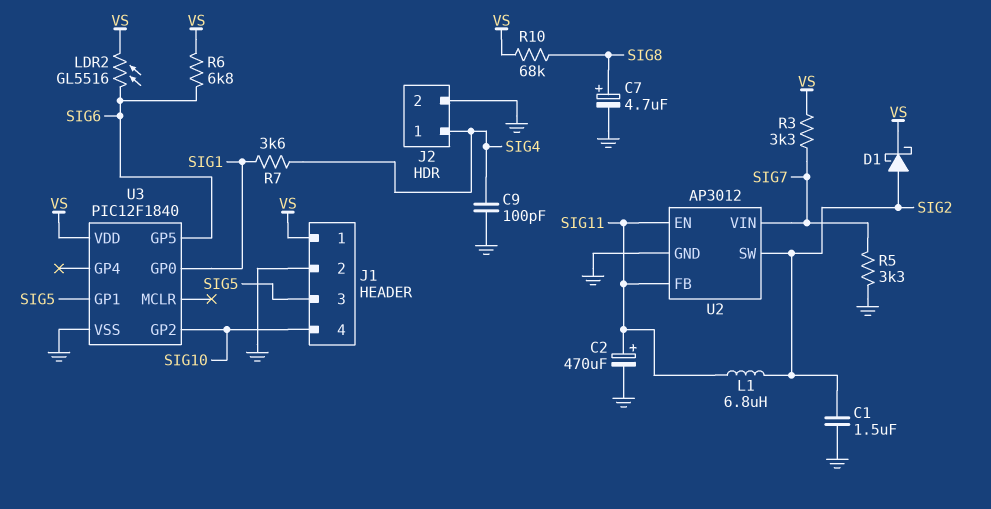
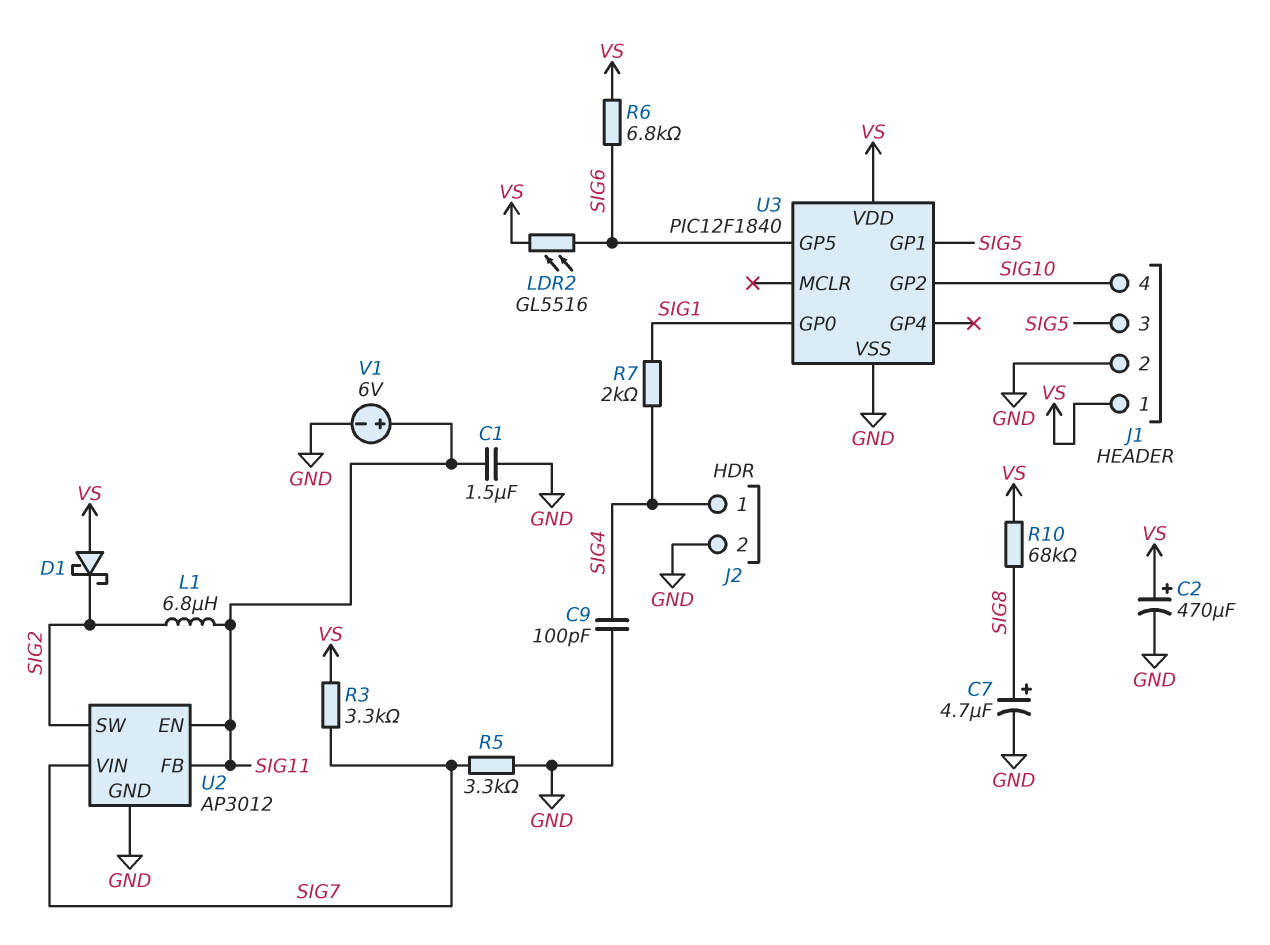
C1: 1.5uF (GND, SIG2) -> 1.5uF (GND, SIG11)
C2: 470uF (plus SIG11, minus GND) -> 470uF (plus VS, minus GND)
D1: schottky (A SIG2, K VS) -> schottky (A VS, K SIG2)
R7: 3.6k (SIG1, SIG4) -> 2k (SIG1, SIG4)
V1: none -> 6V (plus SIG11, minus GND)

